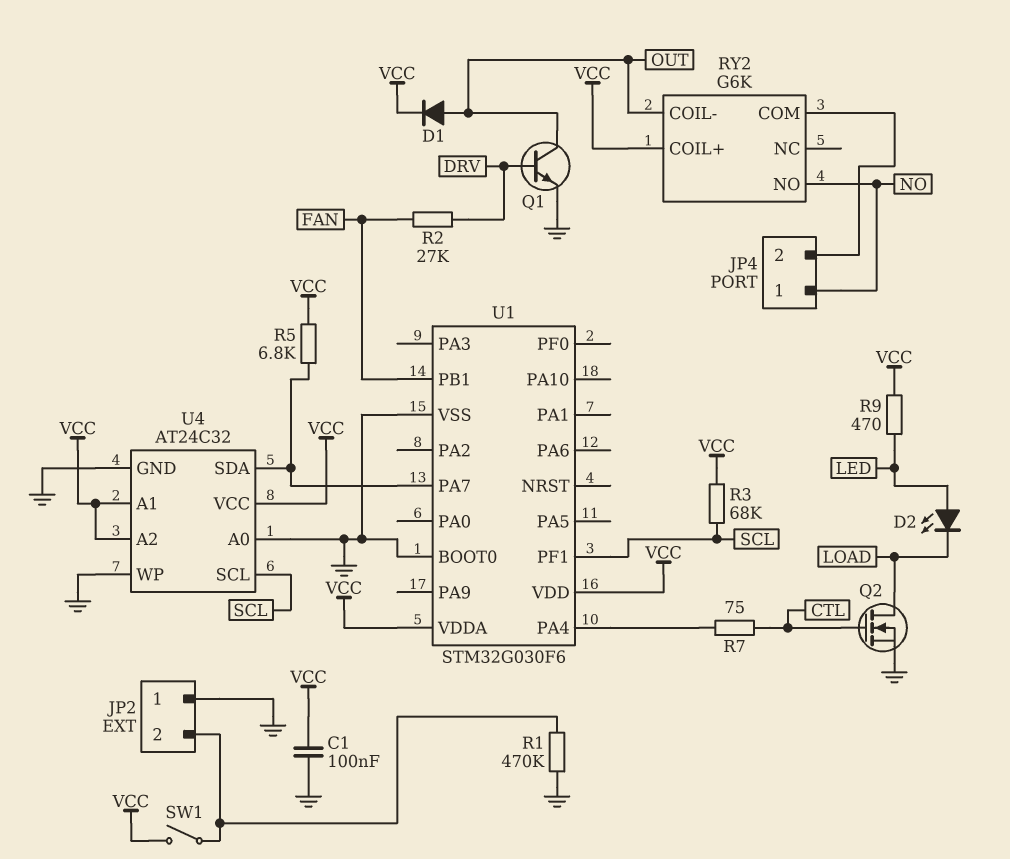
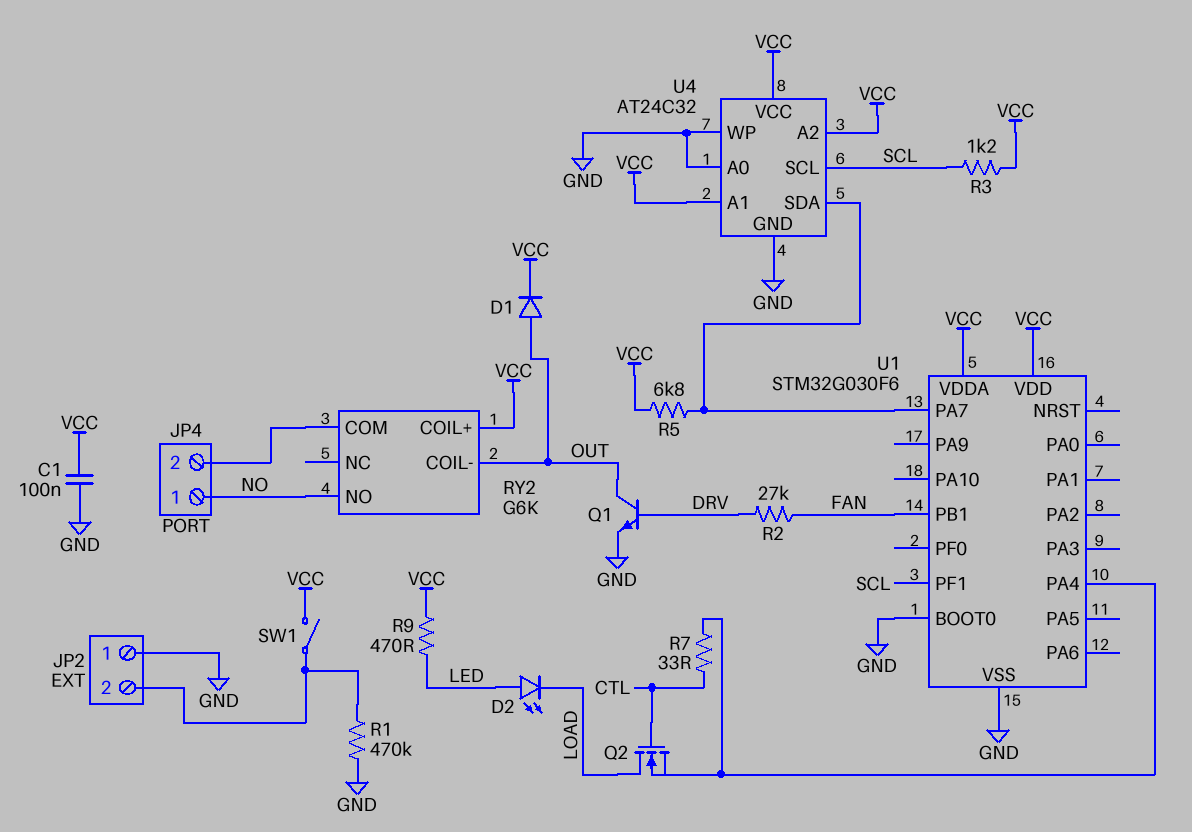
Q2: NMOS (G CTL, D LOAD, S GND) -> NMOS (G CTL, D LOAD, S U1/PA4)
R3: 68k (SCL, VCC) -> 1.2k (SCL, VCC)
R7: 75 (CTL, U1/PA4) -> 33 (CTL, U1/PA4)

